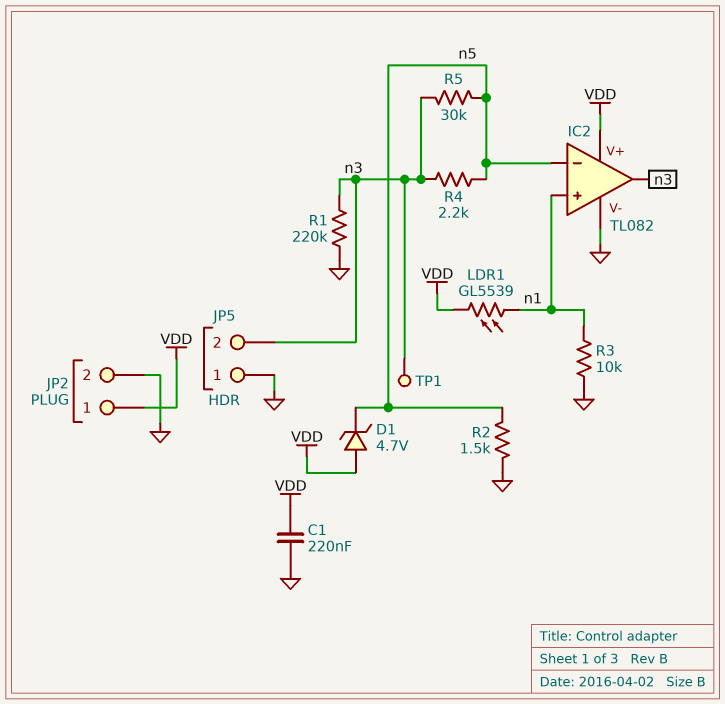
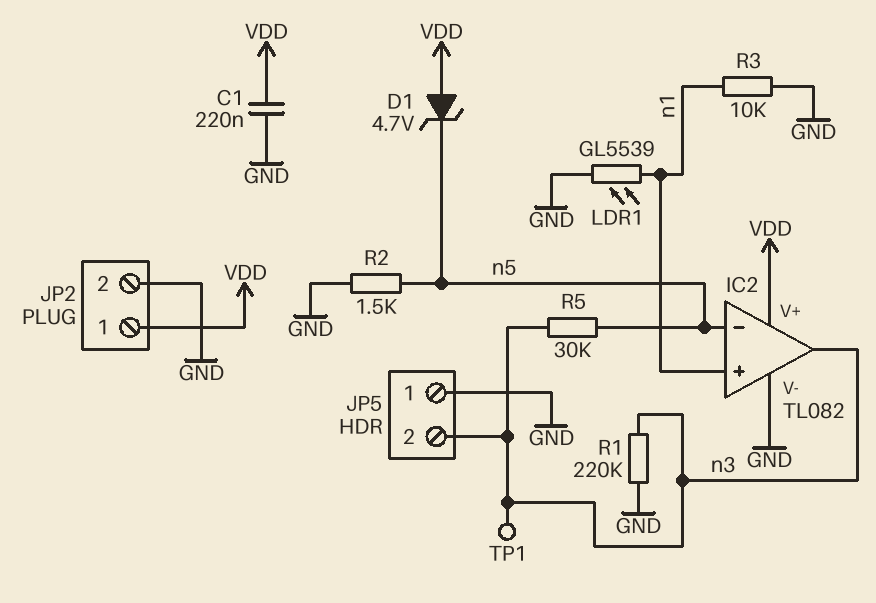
LDR1: GL5539 (VDD, n1) -> GL5539 (GND, n1)
R4: 2.2k (n3, n5) -> none

